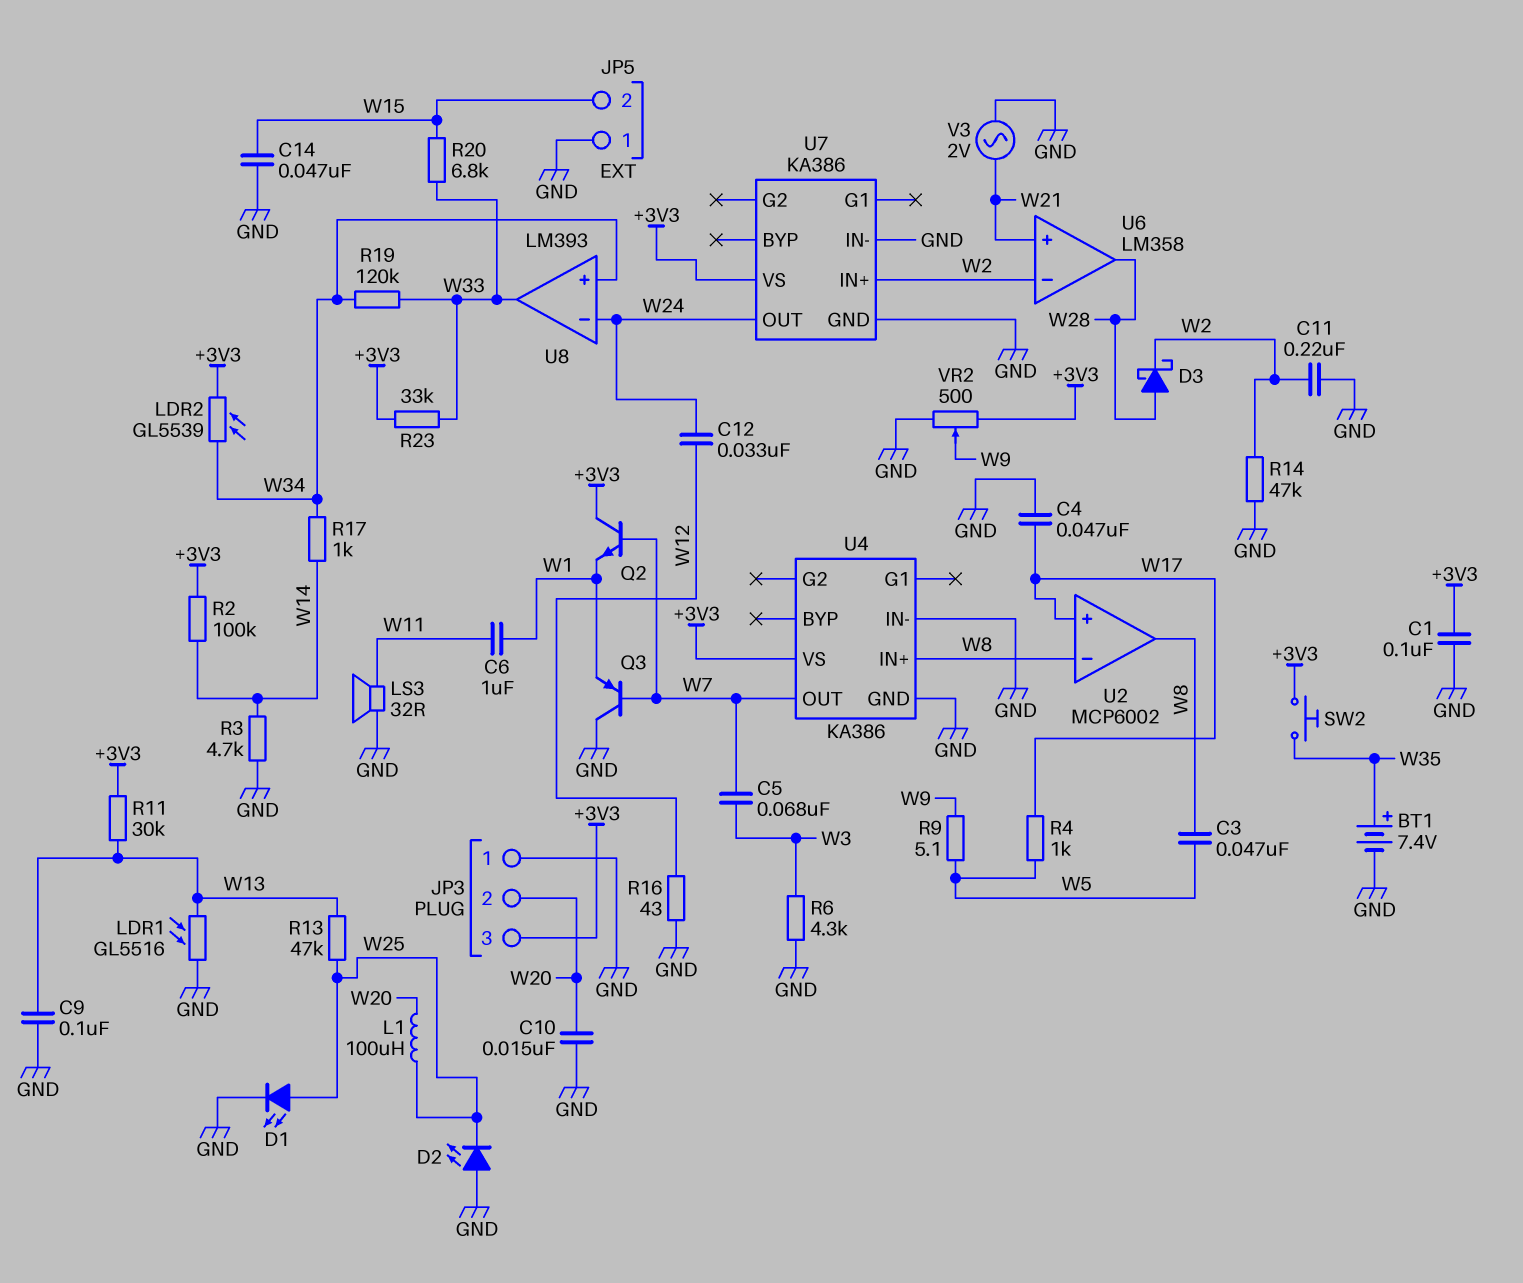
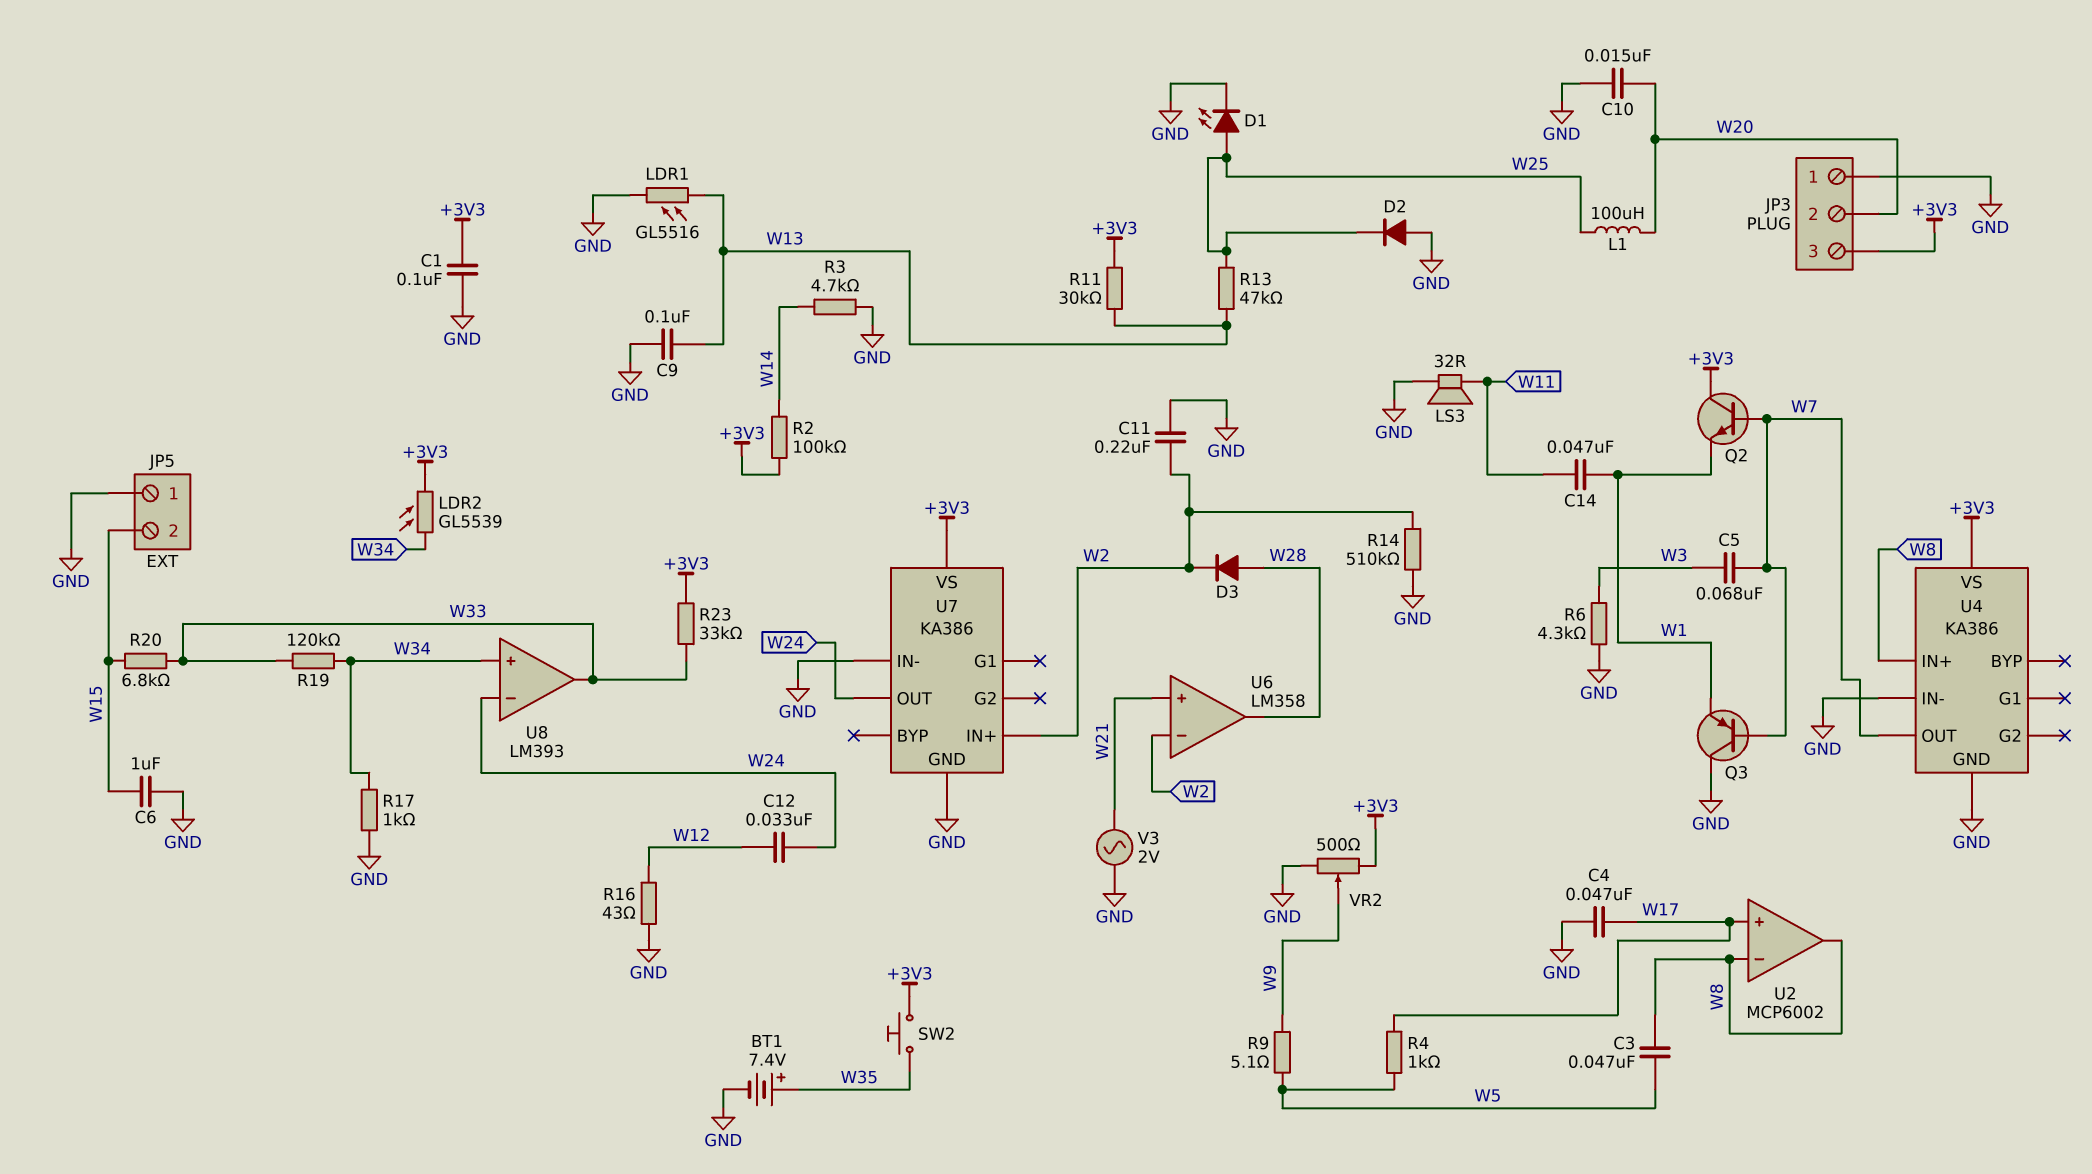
C6: 1uF (W1, W11) -> 1uF (GND, W15)
C14: 47nF (GND, W15) -> 47nF (W1, W11)
D2: LED (A GND, K W25) -> diode (A GND, K W25)
D3: schottky (A W28, K W2) -> diode (A W28, K W2)
R14: 47k (GND, W2) -> 510k (GND, W2)
R17: 1k (W14, W34) -> 1k (GND, W34)

